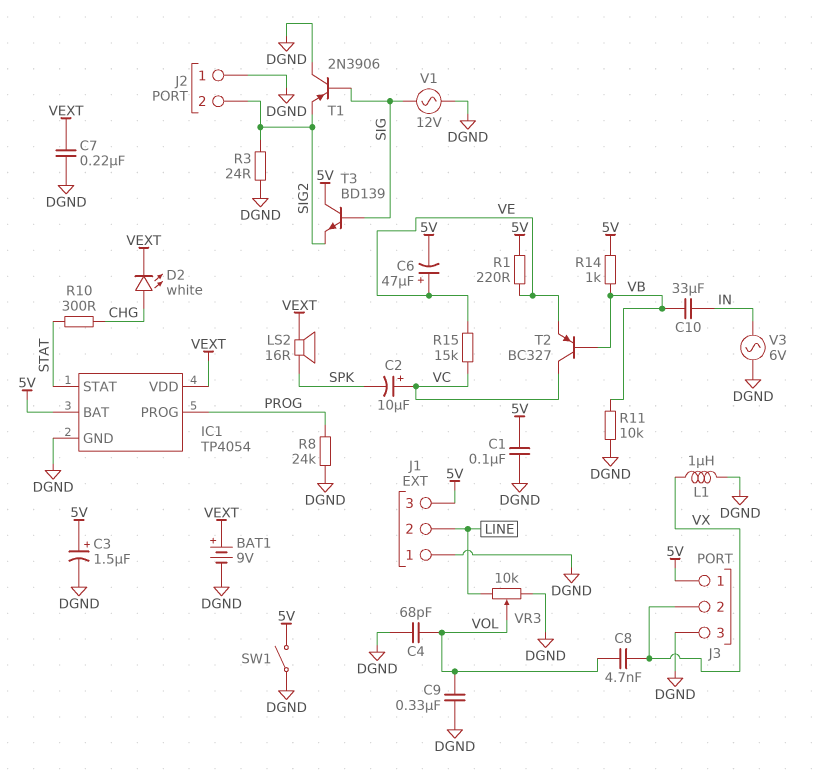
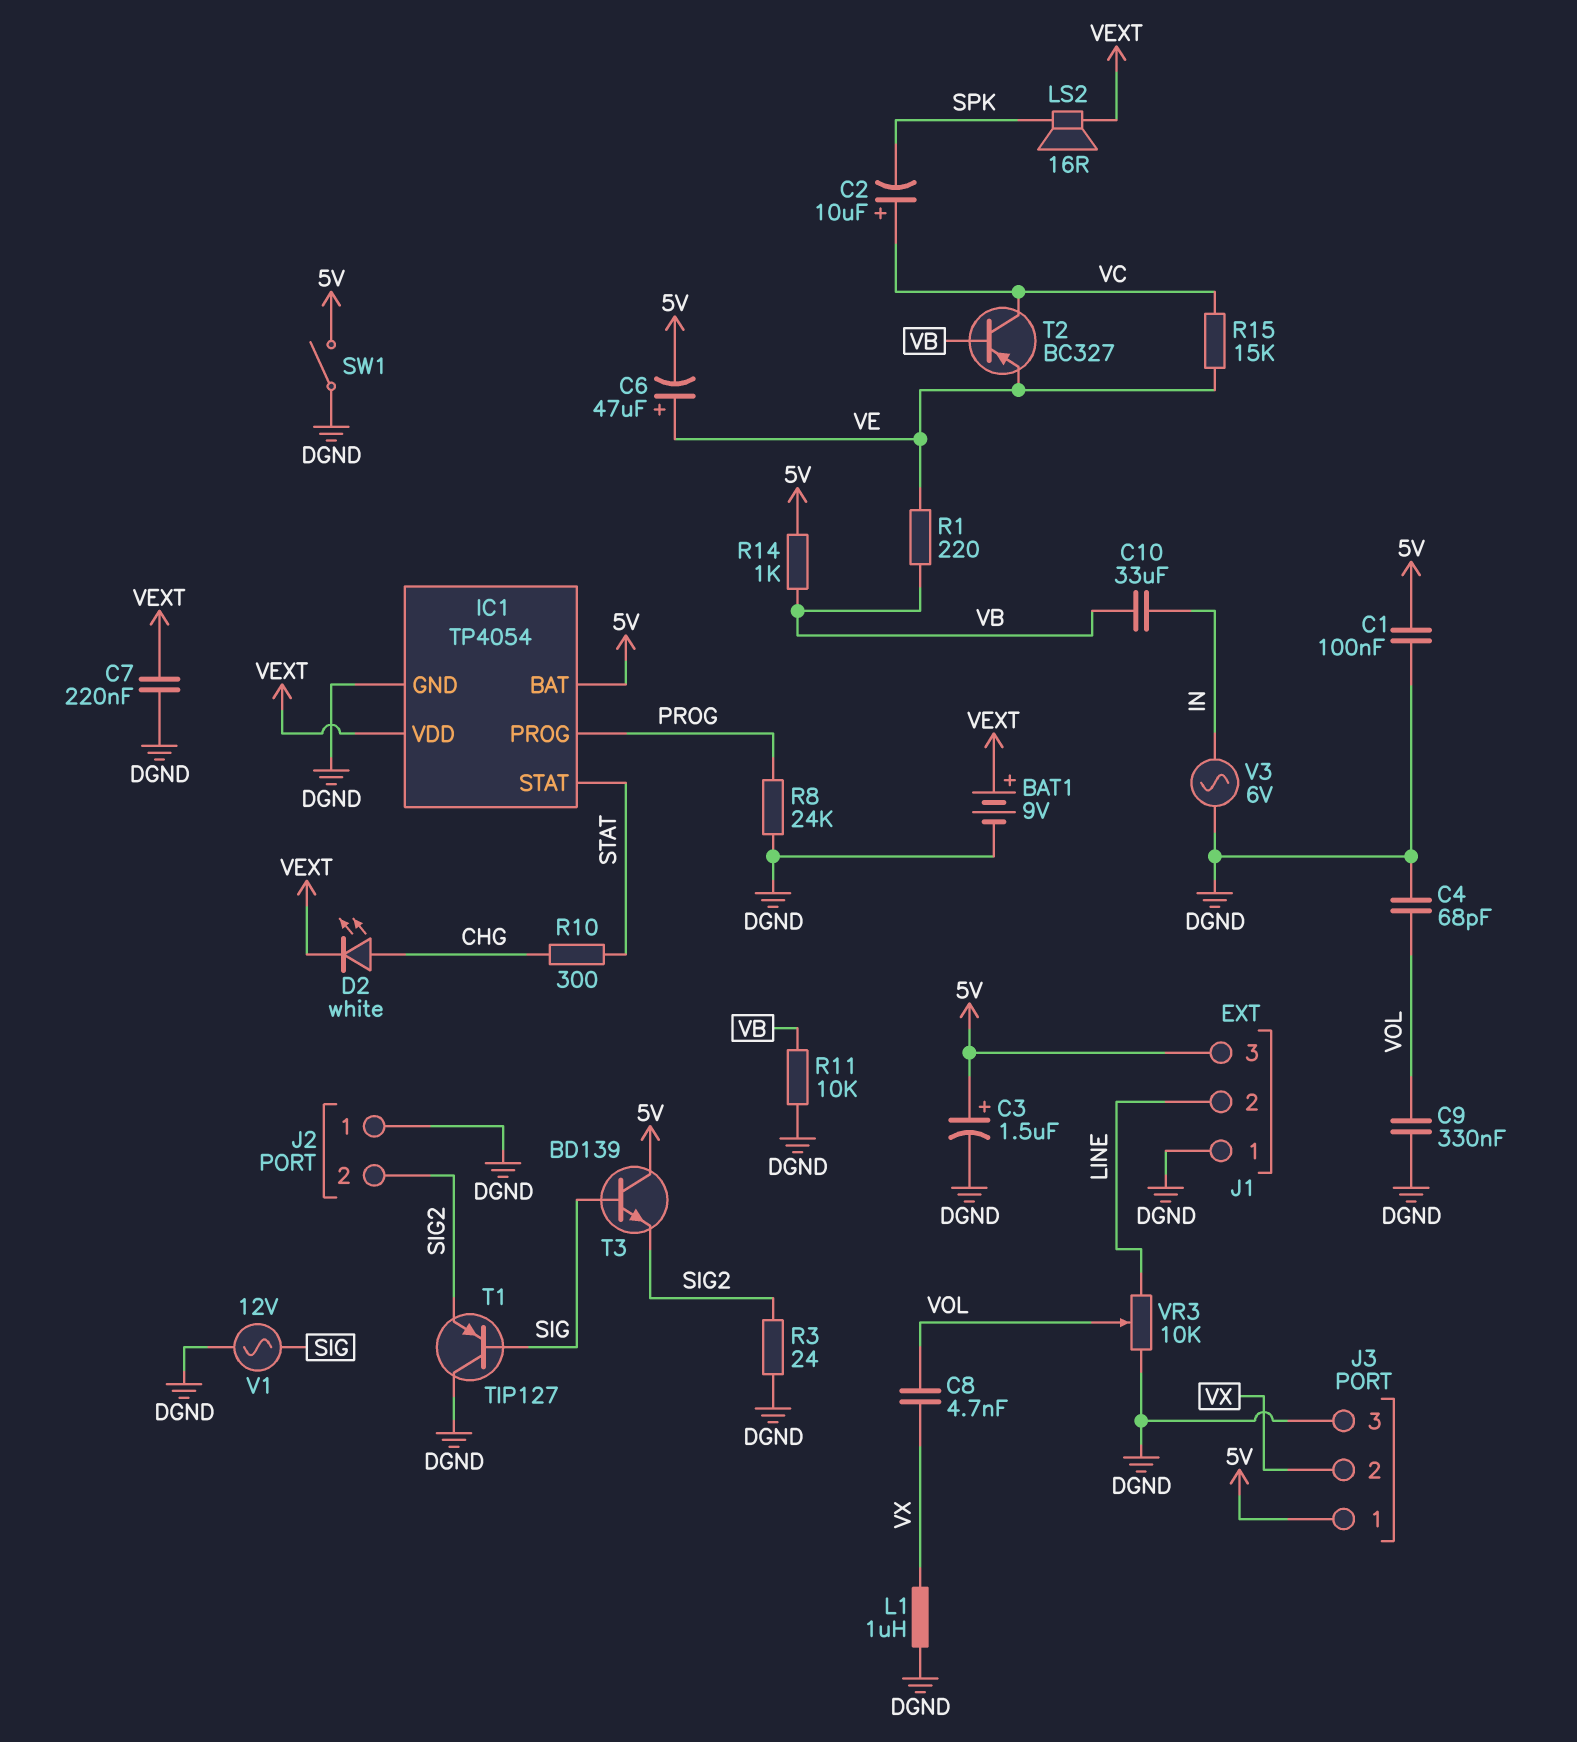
R1: 220 (5V, VE) -> 220 (VB, VE)
T1: PNP 2N3906 (B SIG, C DGND, E SIG2) -> PNP TIP127 (B SIG, C DGND, E SIG2)

